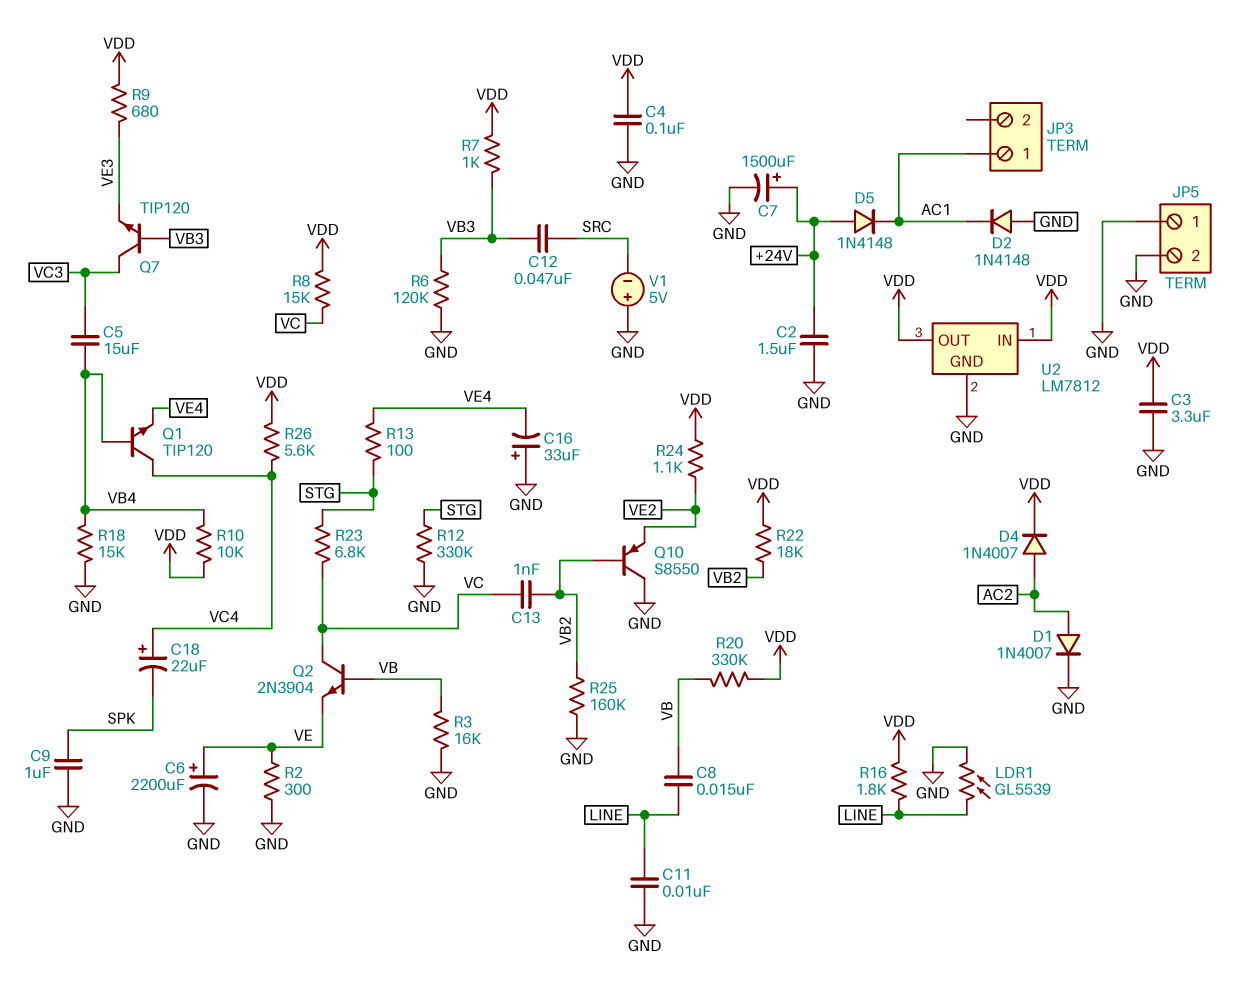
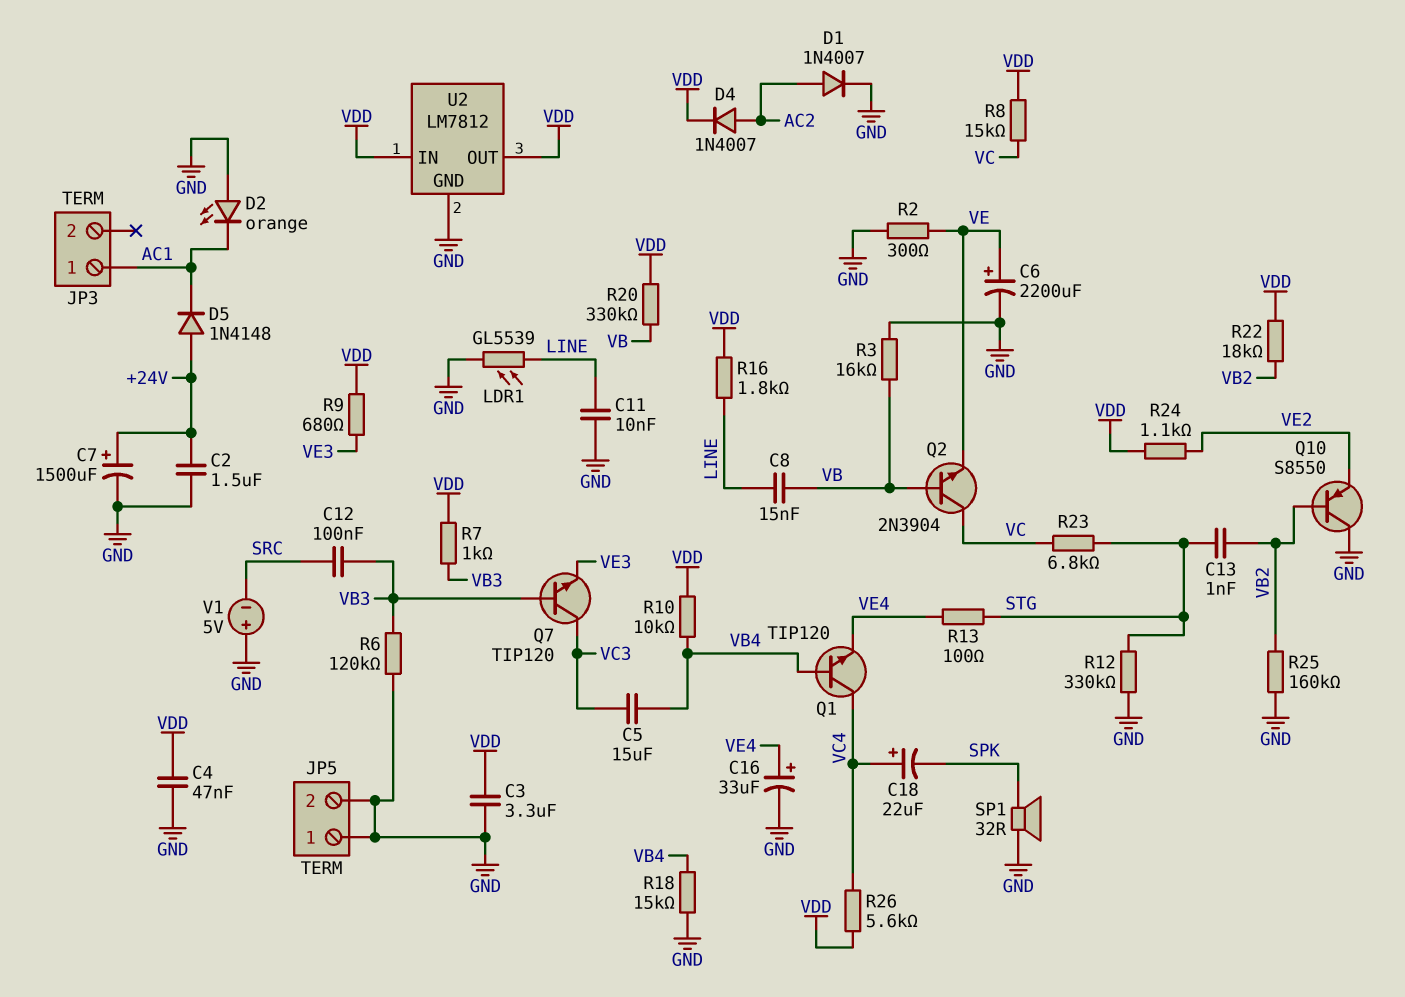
C4: 100nF (GND, VDD) -> 47nF (GND, VDD)
C9: 1uF (GND, SPK) -> none
C12: 47nF (SRC, VB3) -> 100nF (SRC, VB3)
C13: 1nF (VB2, VC) -> 1nF (STG, VB2)
C16: 33uF (plus GND, minus VE4) -> 33uF (plus VE4, minus GND)
D2: diode 1N4148 (A GND, K AC1) -> LED orange (A GND, K AC1)
SP1: none -> speaker 32R (GND, SPK)

